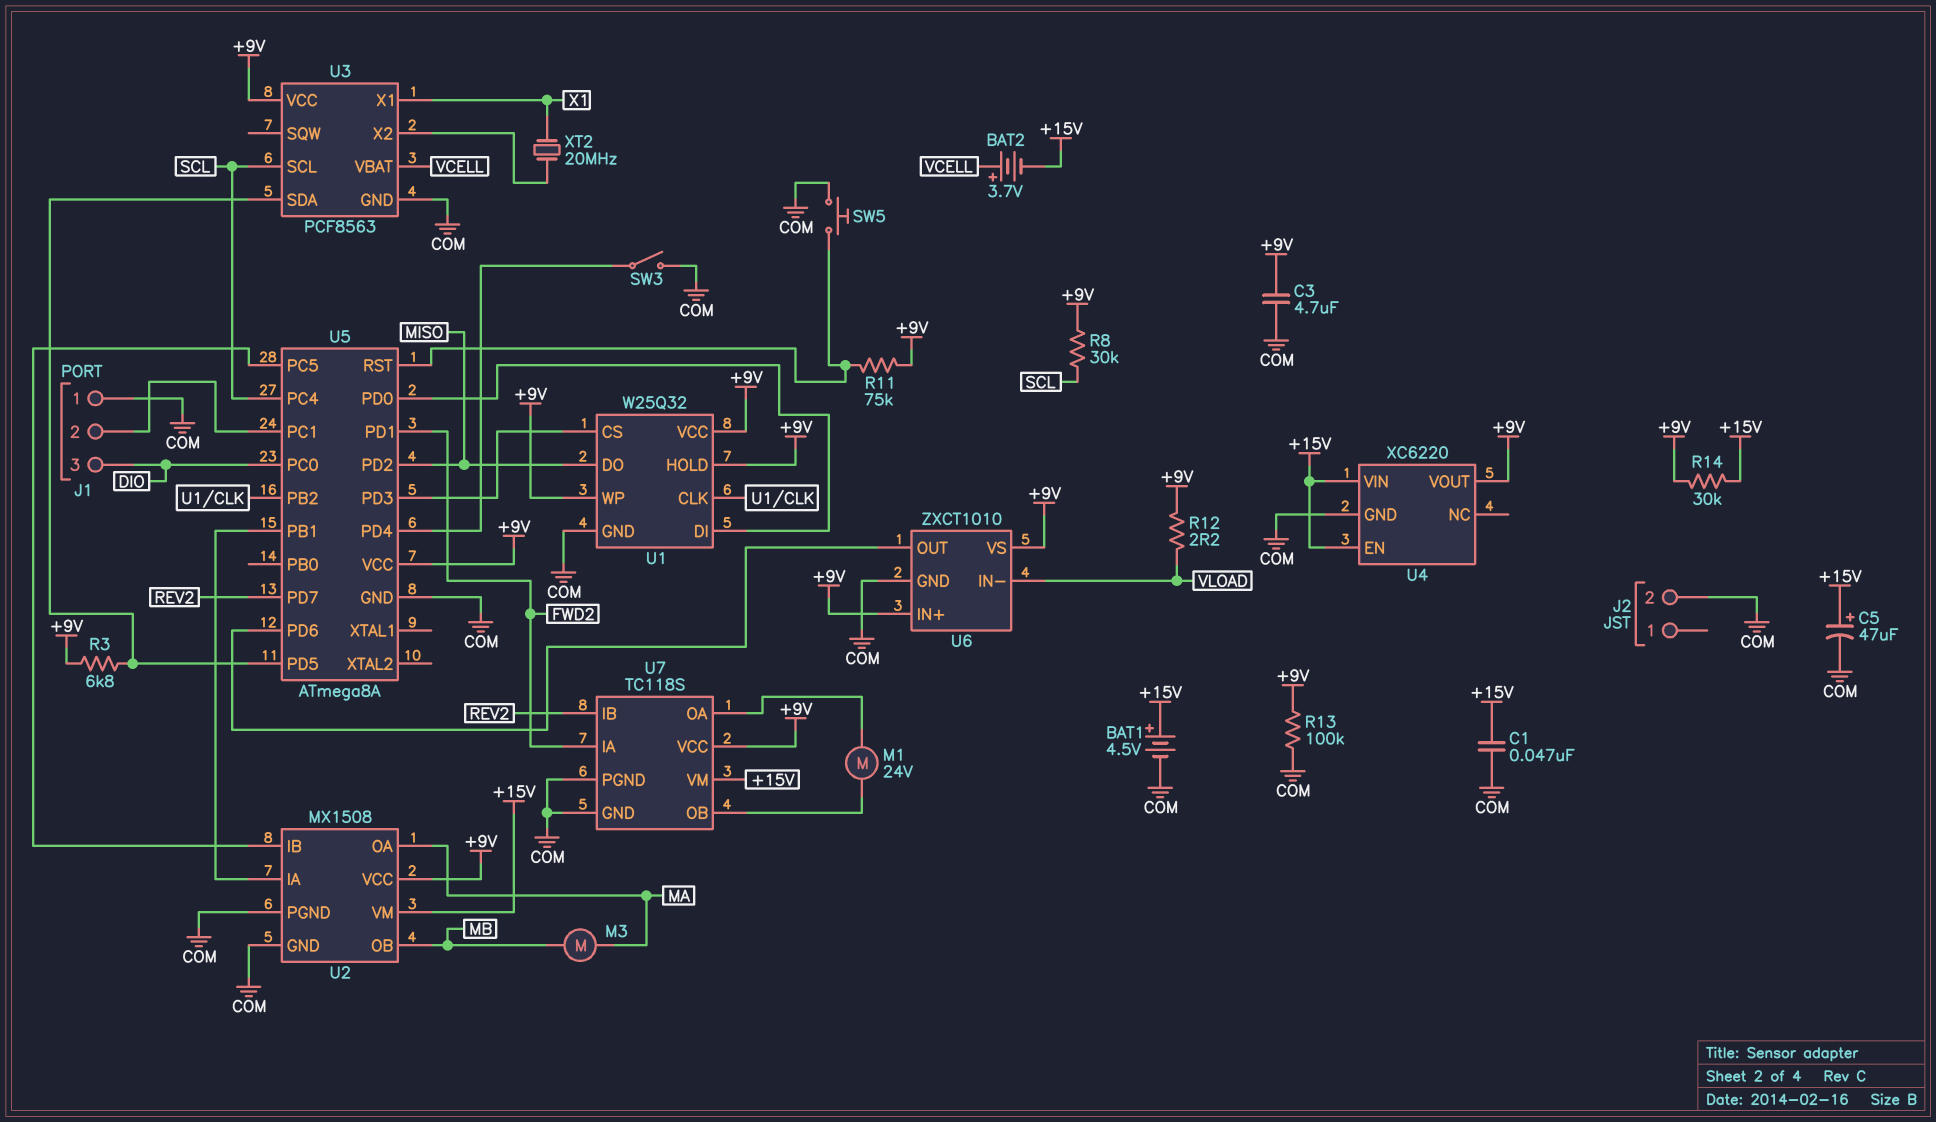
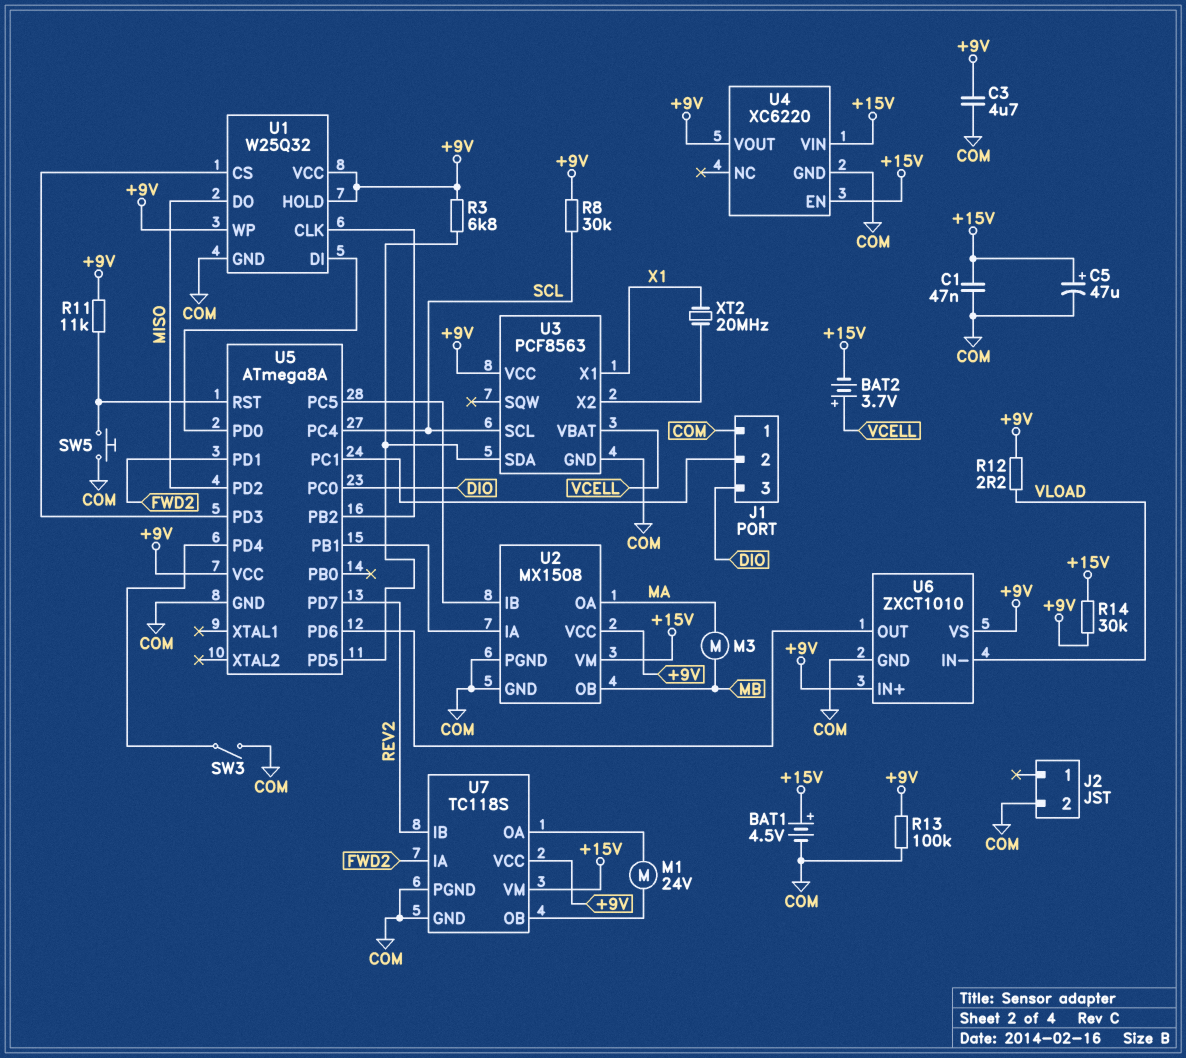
R11: 75k (+9V, U5/RST) -> 11k (+9V, U5/RST)

